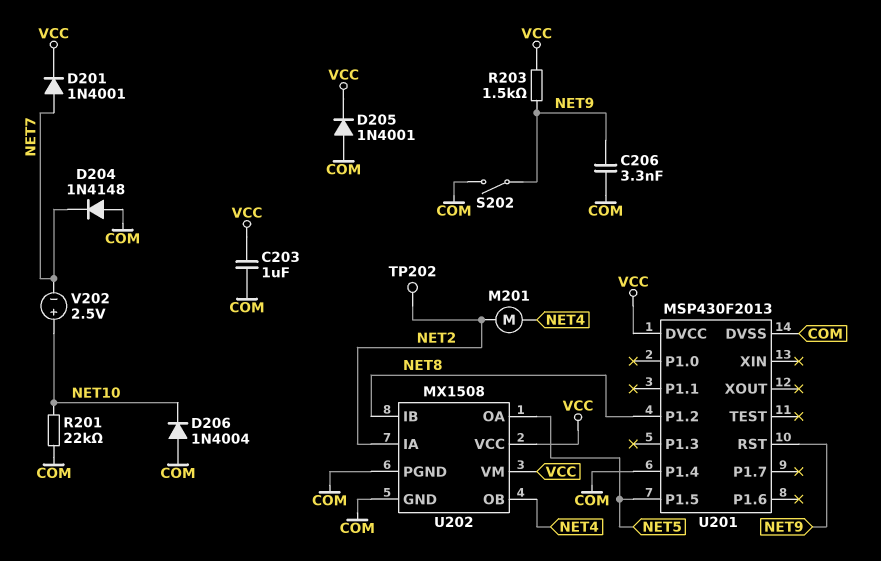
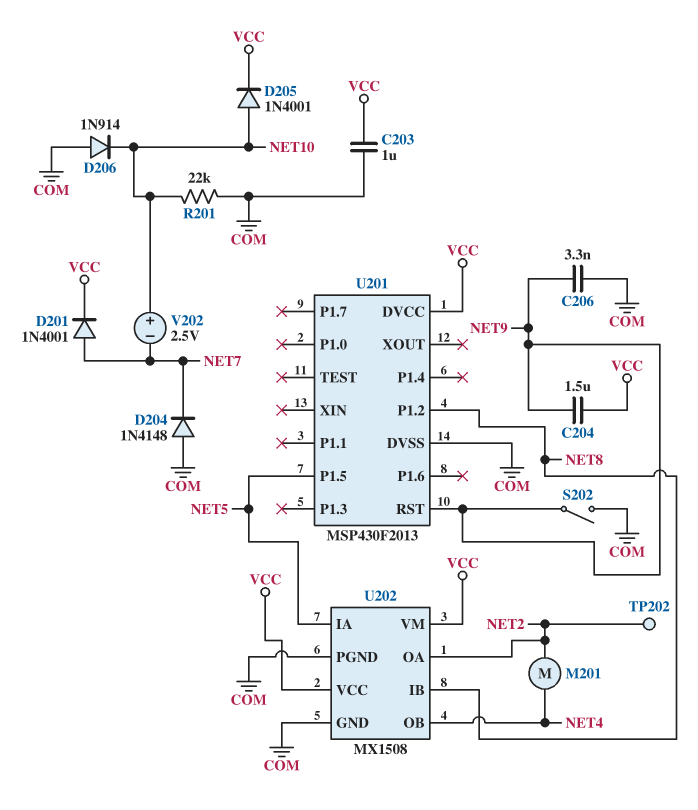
C204: none -> 1.5uF (NET9, VCC)
D205: diode 1N4001 (A COM, K VCC) -> diode 1N4001 (A NET10, K VCC)
D206: diode 1N4004 (A COM, K NET10) -> diode 1N914 (A COM, K NET10)
R203: 1.5k (NET9, VCC) -> none
U201 pin P1.4: COM -> none
U202 pin IA: NET2 -> NET5
U202 pin OA: NET5 -> NET2

